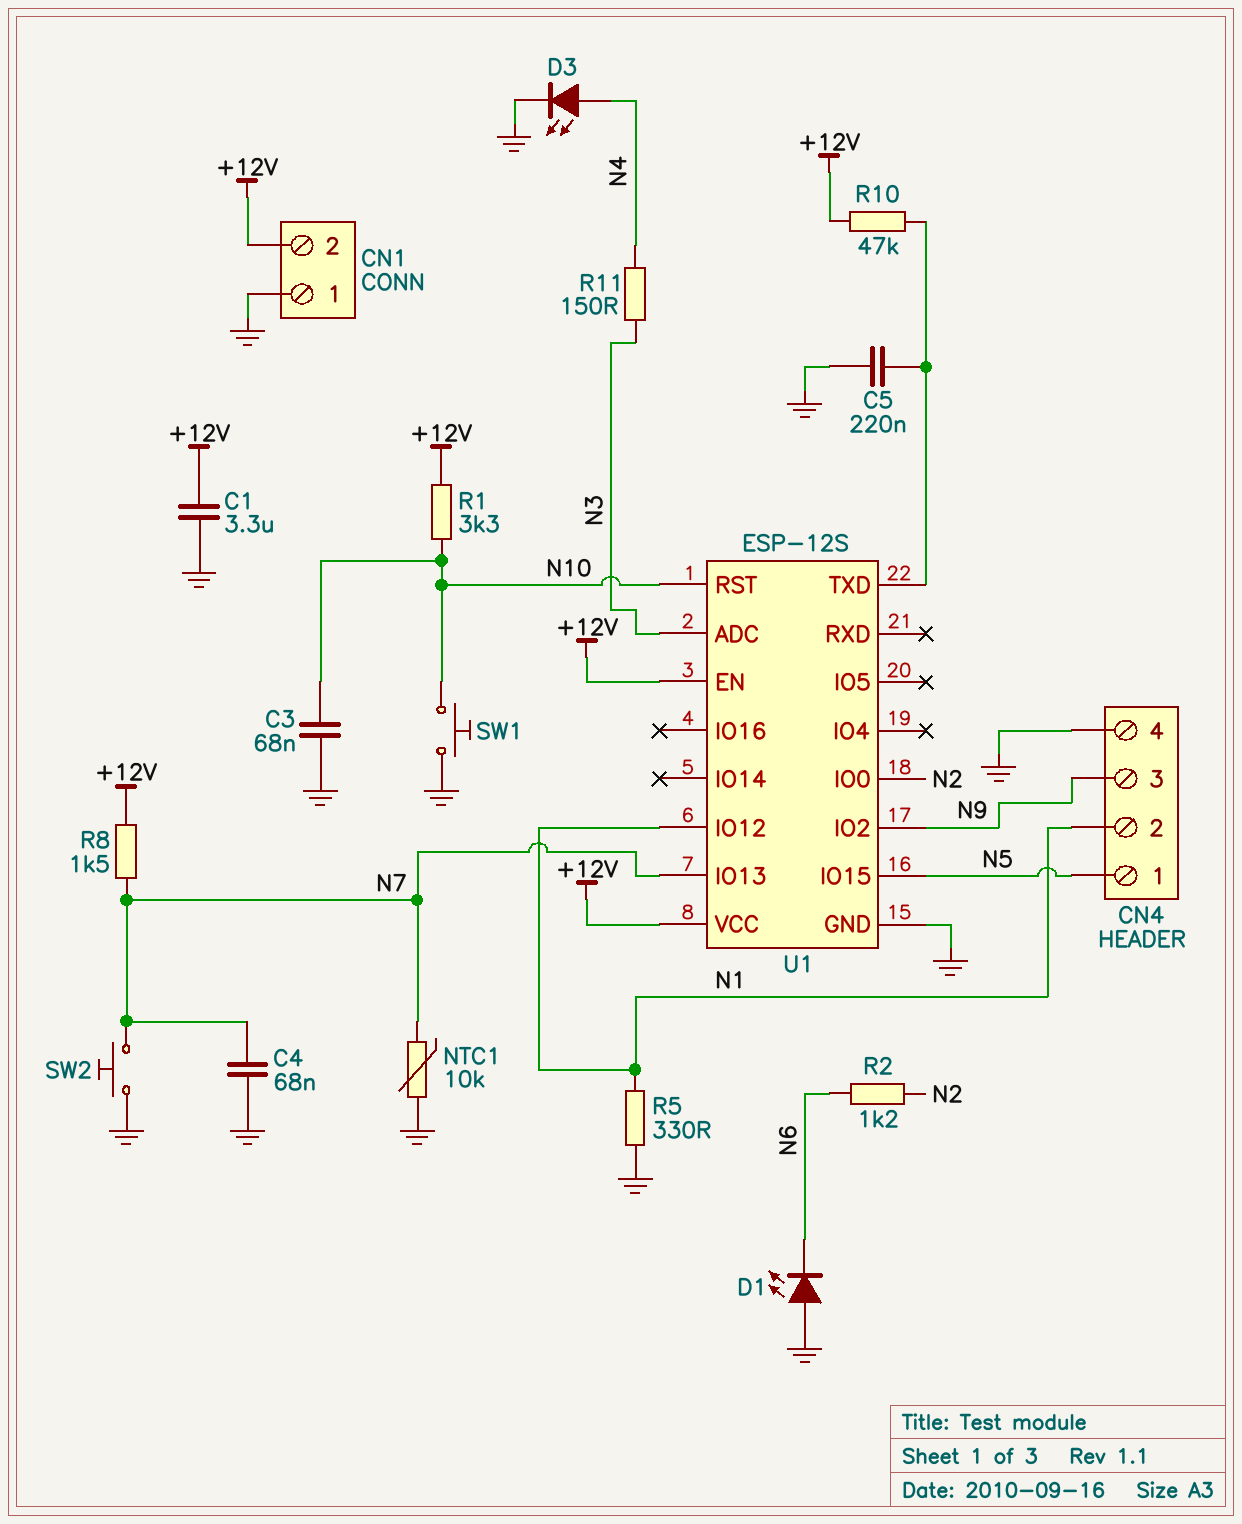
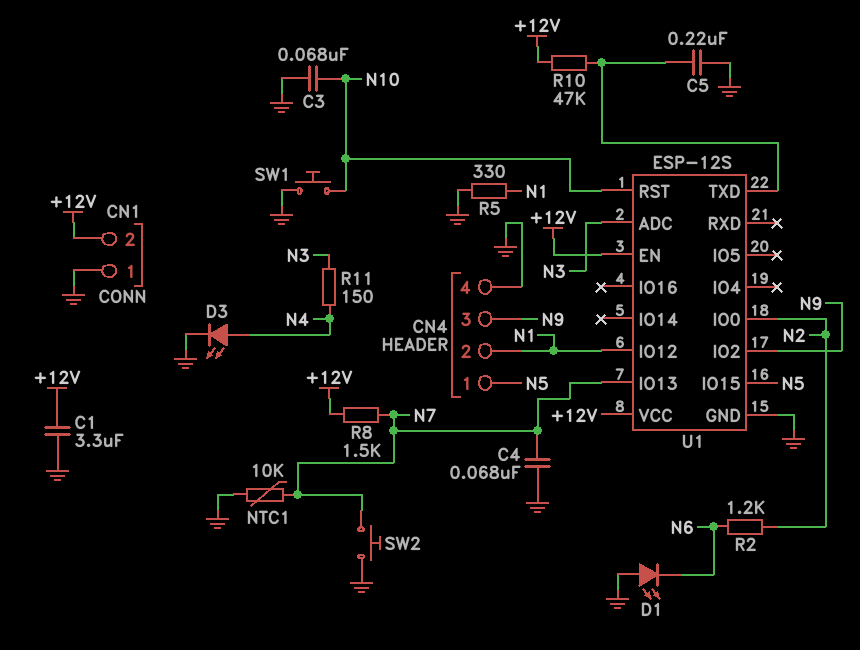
R1: 3.3k (+12V, N10) -> none

